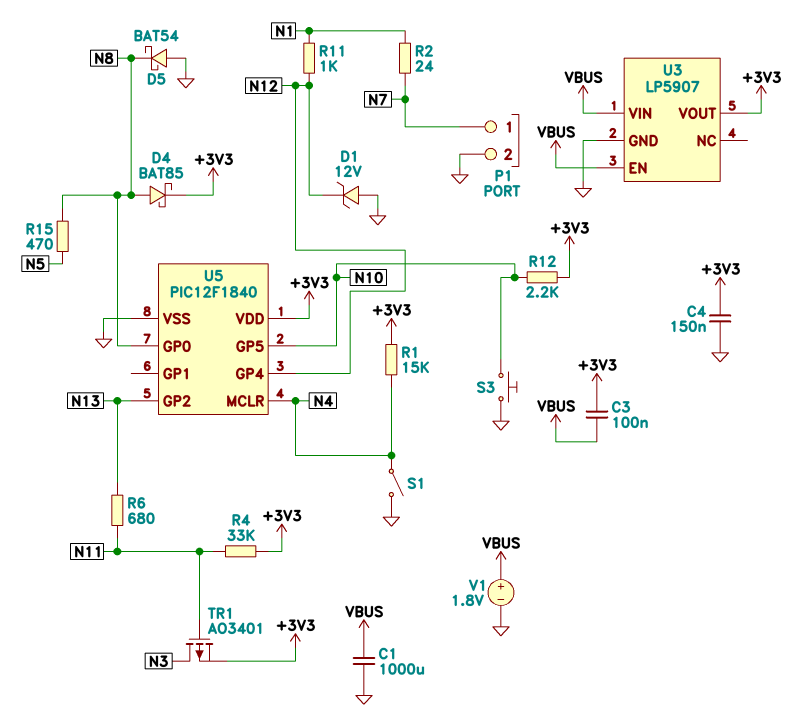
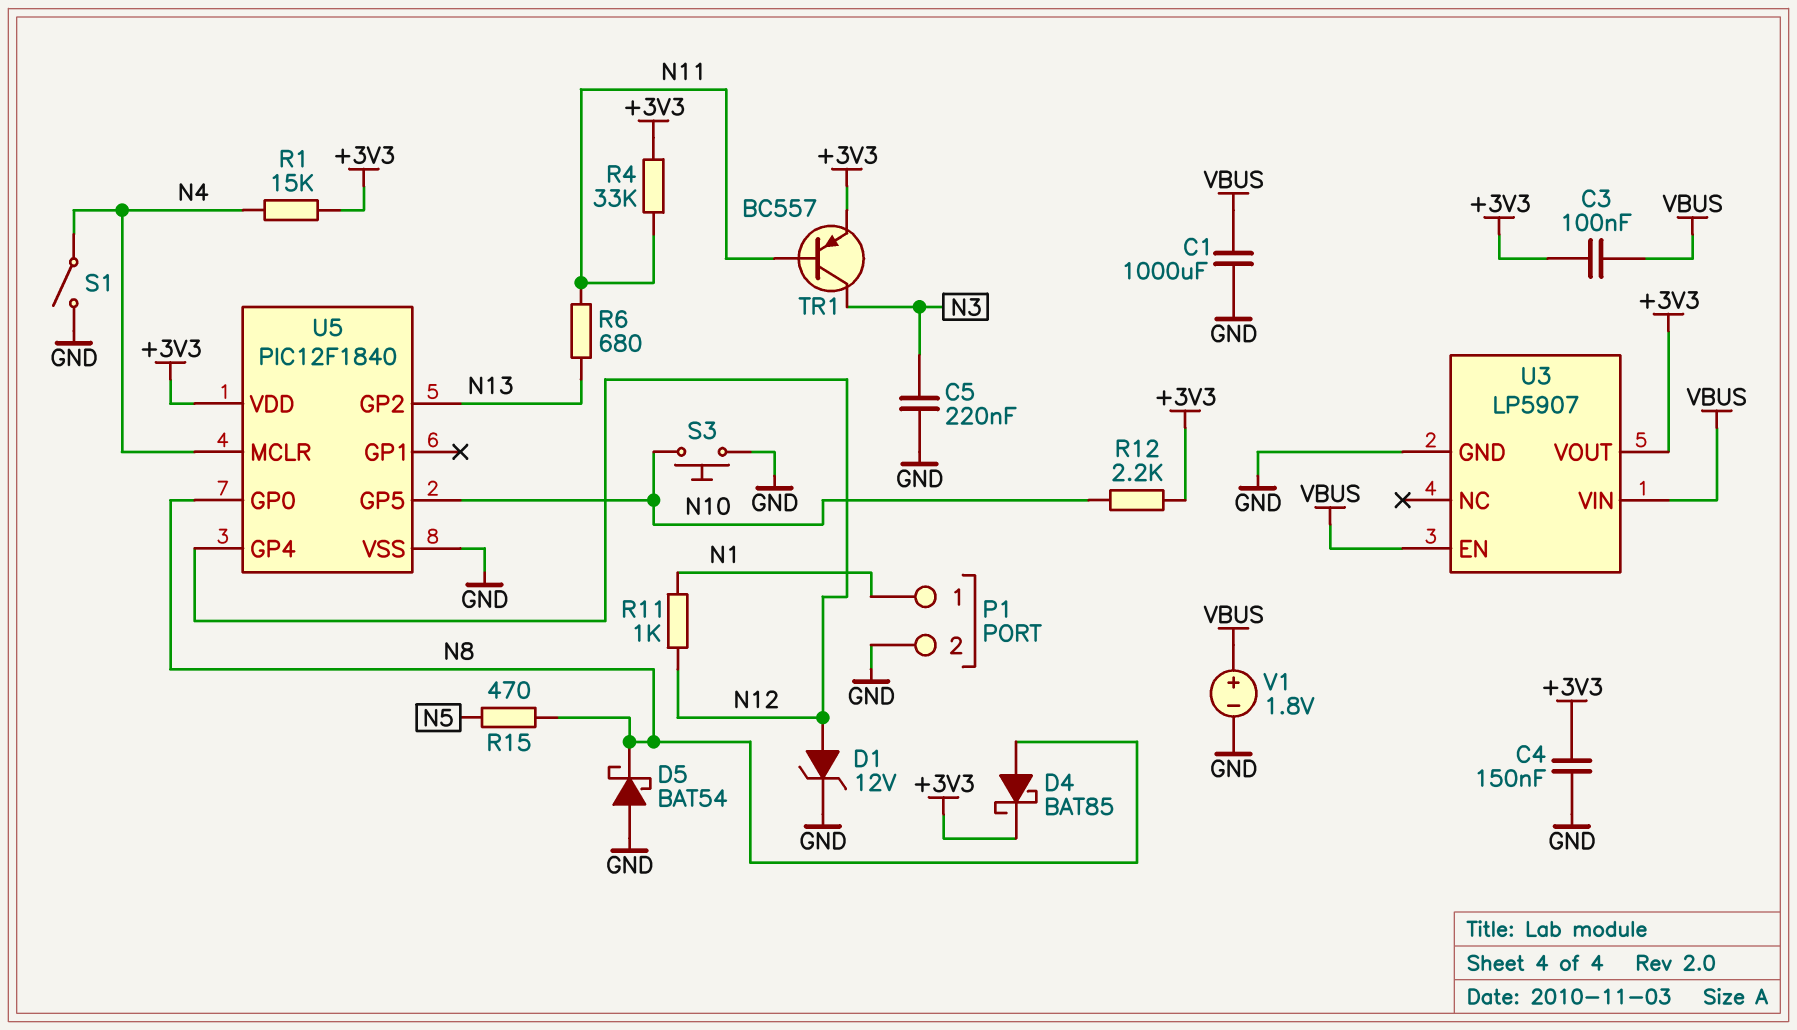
C5: none -> 220nF (GND, N3)
D1: zener 12V (A GND, K N12) -> zener 12V (A N12, K GND)
P1 pin 1: N7 -> N1
R2: 24 (N1, N7) -> none
TR1: PMOS AO3401 (G N11, D N3, S +3V3) -> PNP BC557 (B N11, C N3, E +3V3)

